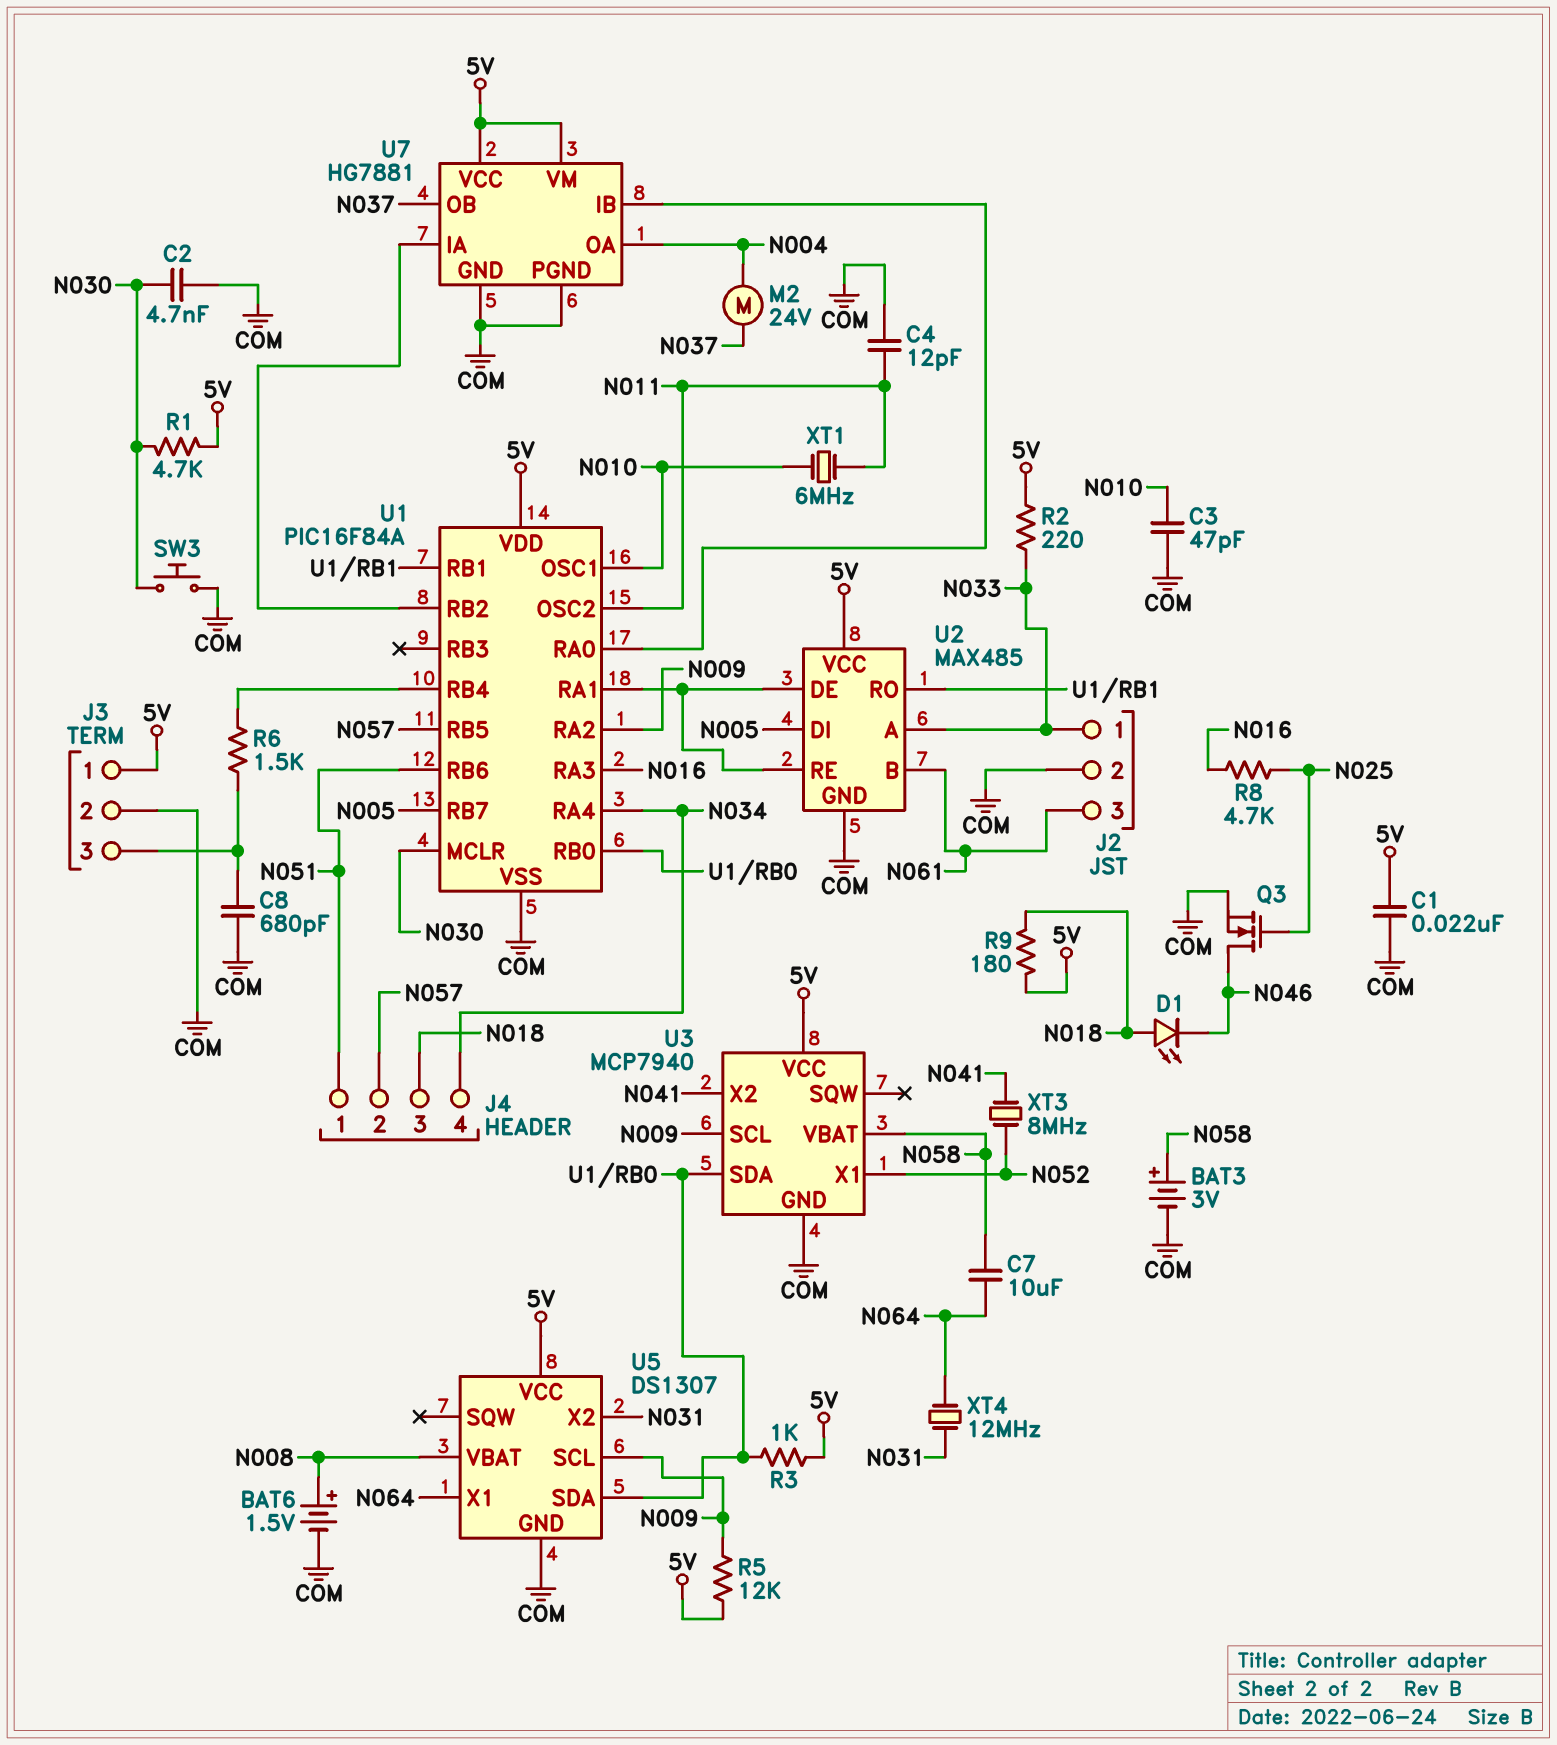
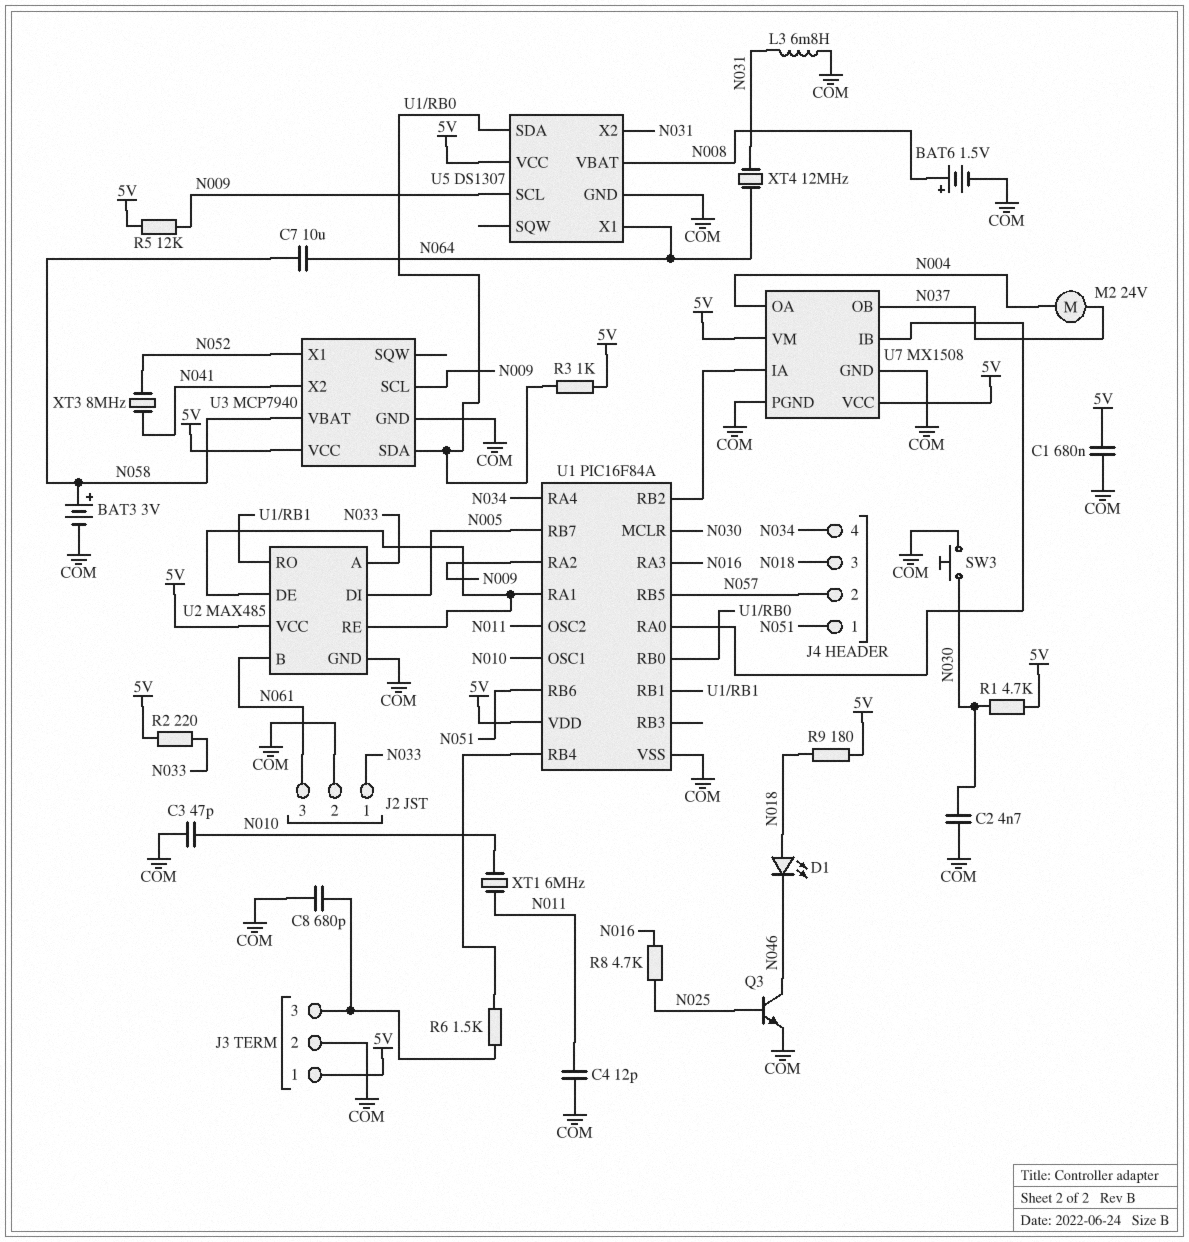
C1: 22nF (5V, COM) -> 680nF (5V, COM)
L3: none -> 6.8mH (COM, N031)
Q3: NMOS (G N025, D N046, S COM) -> NPN (B N025, C N046, E COM)
U7: HG7881 -> MX1508

